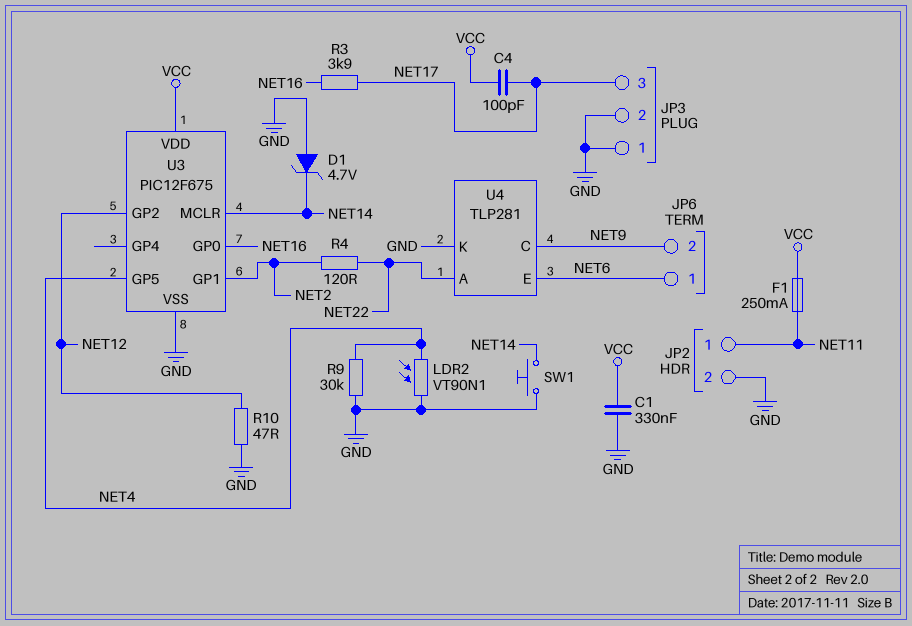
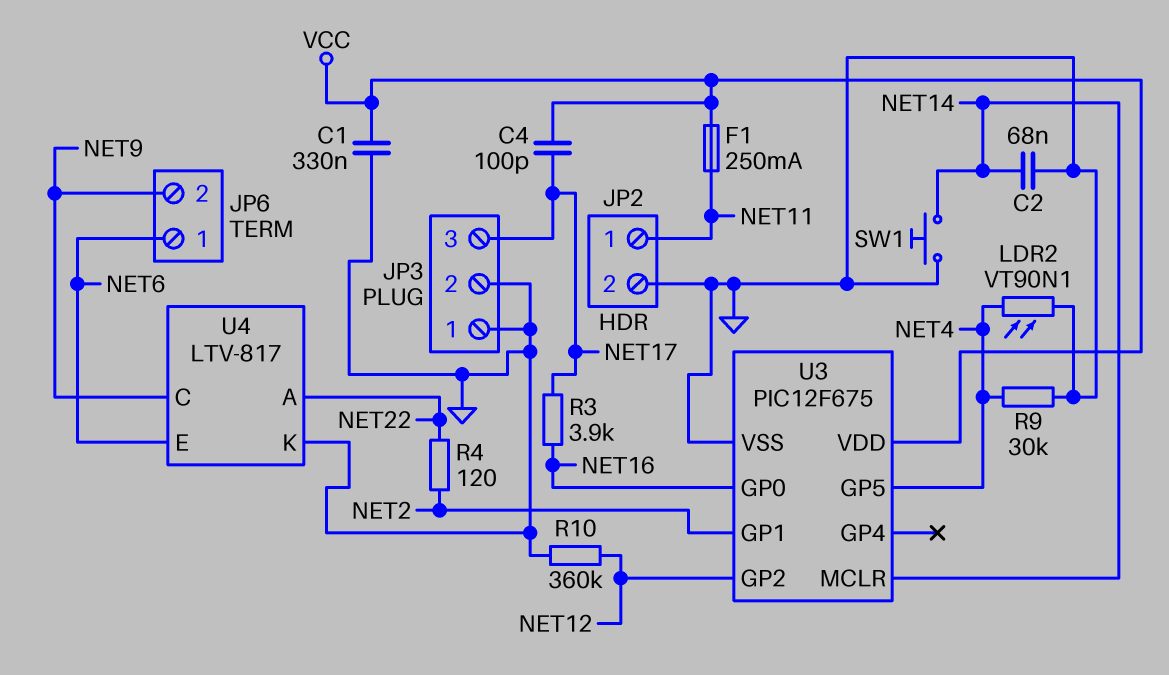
C2: none -> 68nF (GND, NET14)
D1: zener 4.7V (A GND, K NET14) -> none
R10: 47 (GND, NET12) -> 360k (GND, NET12)
U4: TLP281 -> LTV-817

